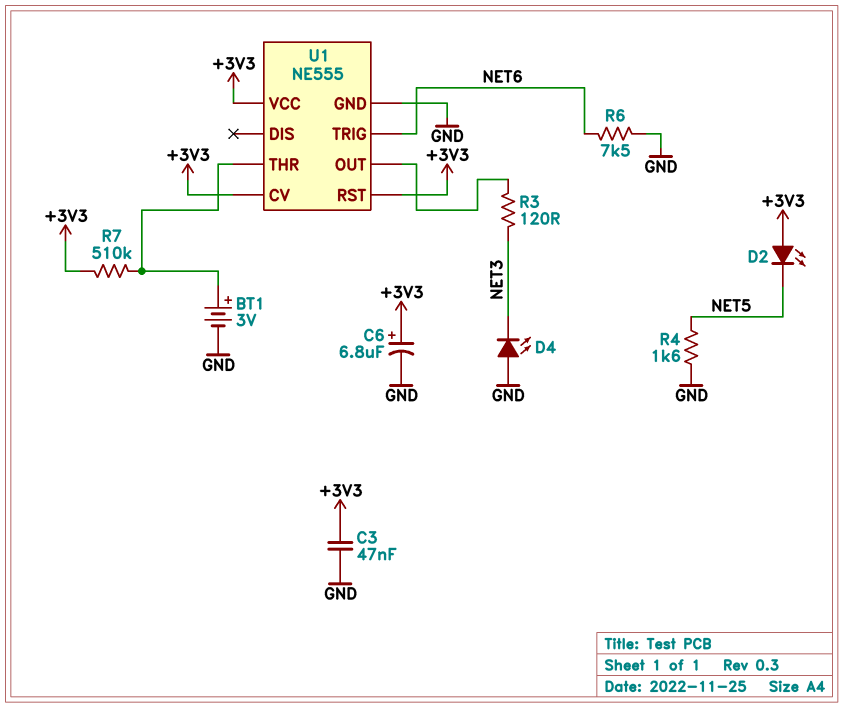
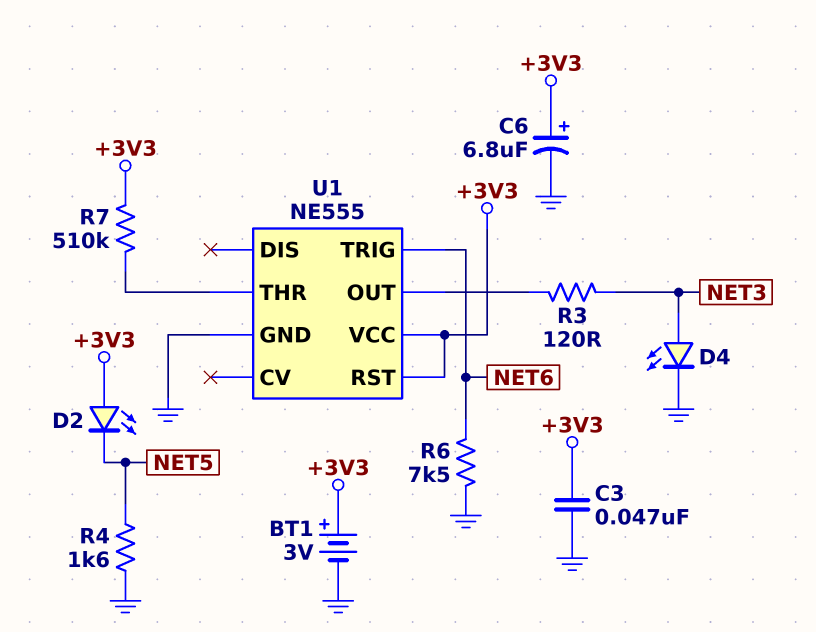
BT1: 3V (plus U1/THR, minus GND) -> 3V (plus +3V3, minus GND)
D4: LED (A GND, K NET3) -> LED (A NET3, K GND)
U1 pin CV: +3V3 -> none

